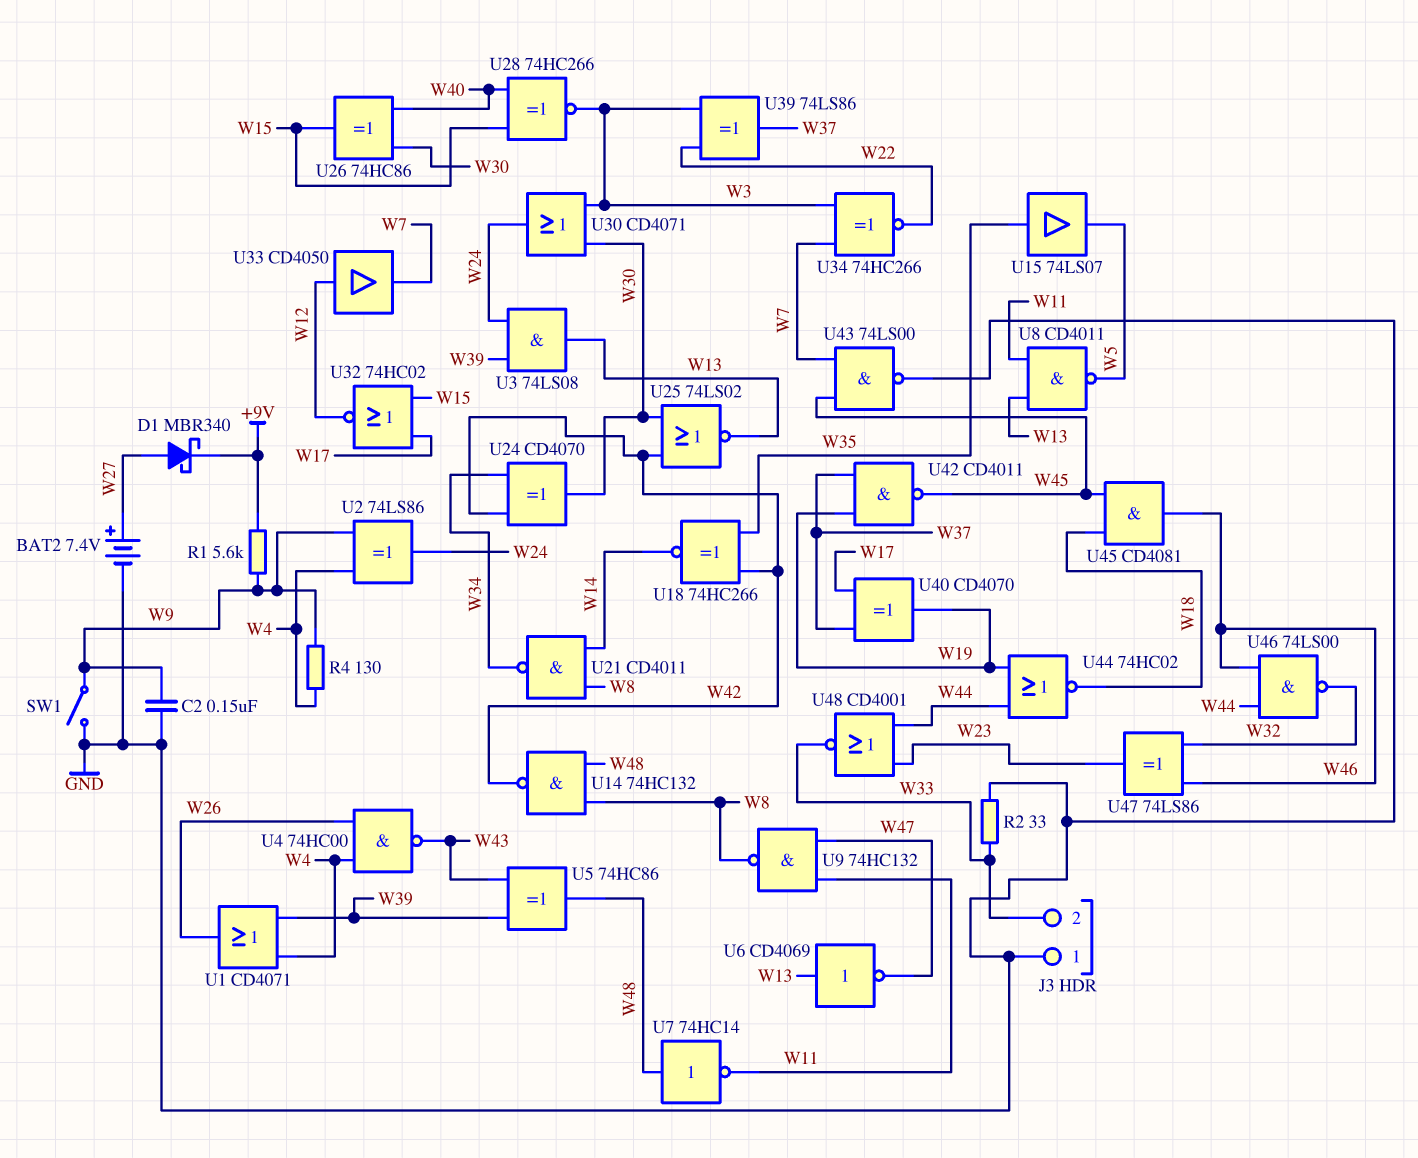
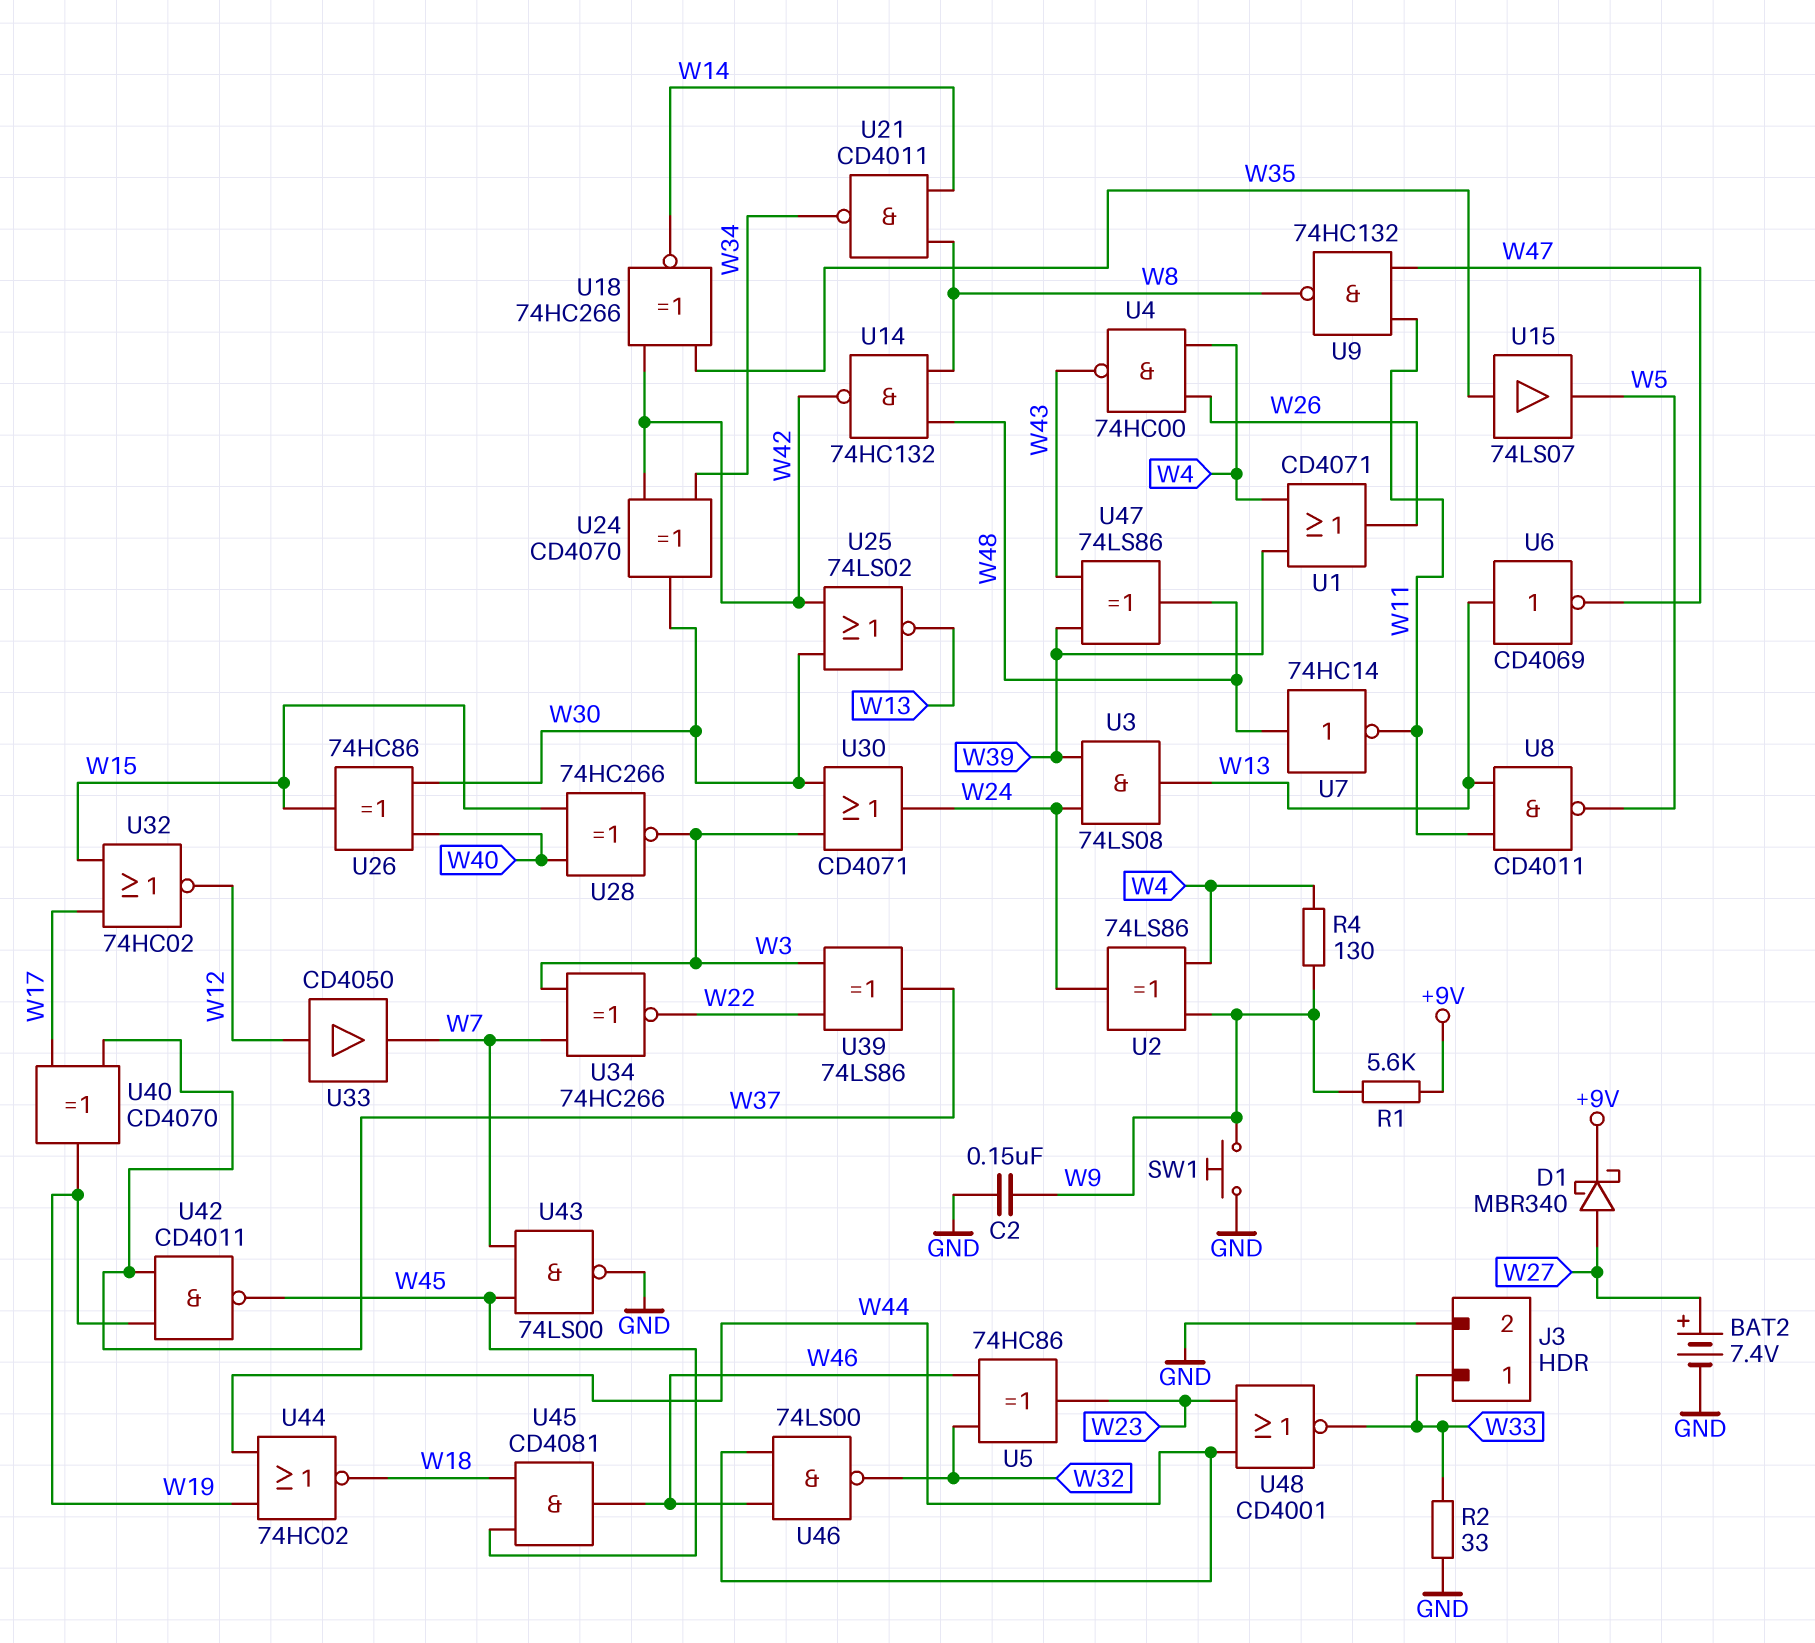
J3 pin 1: GND -> W33
J3 pin 2: W33 -> GND
SW1: switch (GND, W9) -> button (GND, W9)
U5: XOR 74HC86 (in W39, in W43, out W48) -> XOR 74HC86 (in W32, in W46, out W23)
U47: XOR 74LS86 (in W32, in W46, out W23) -> XOR 74LS86 (in W39, in W43, out W48)

